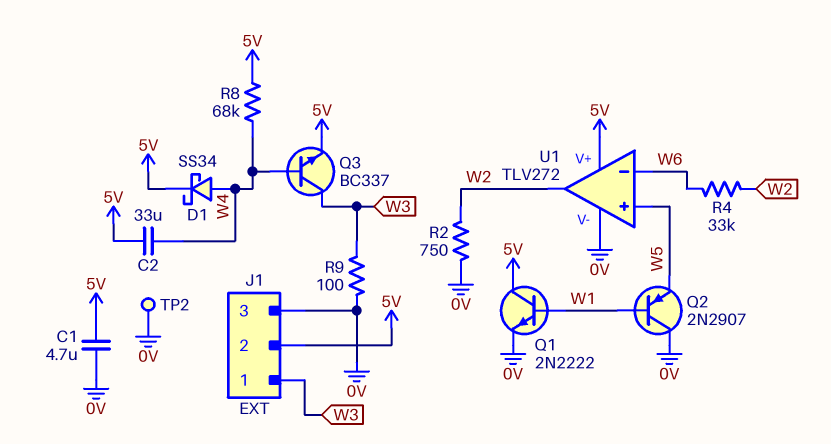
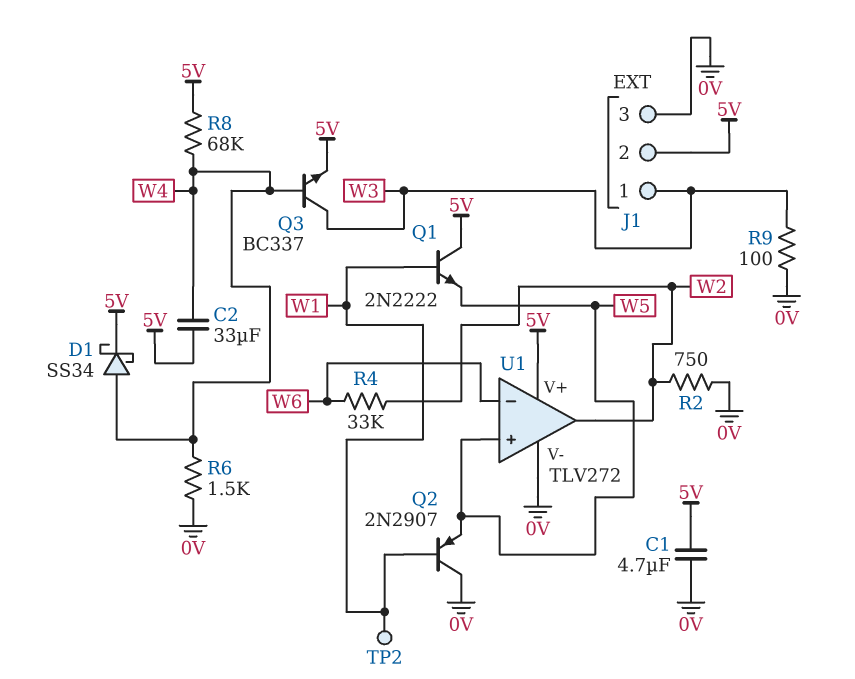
Q1: NPN 2N2222 (B W1, C 5V, E 0V) -> NPN 2N2222 (B W1, C 5V, E W5)
R6: none -> 1.5k (0V, W4)
TP2: test point (0V) -> test point (W1)

